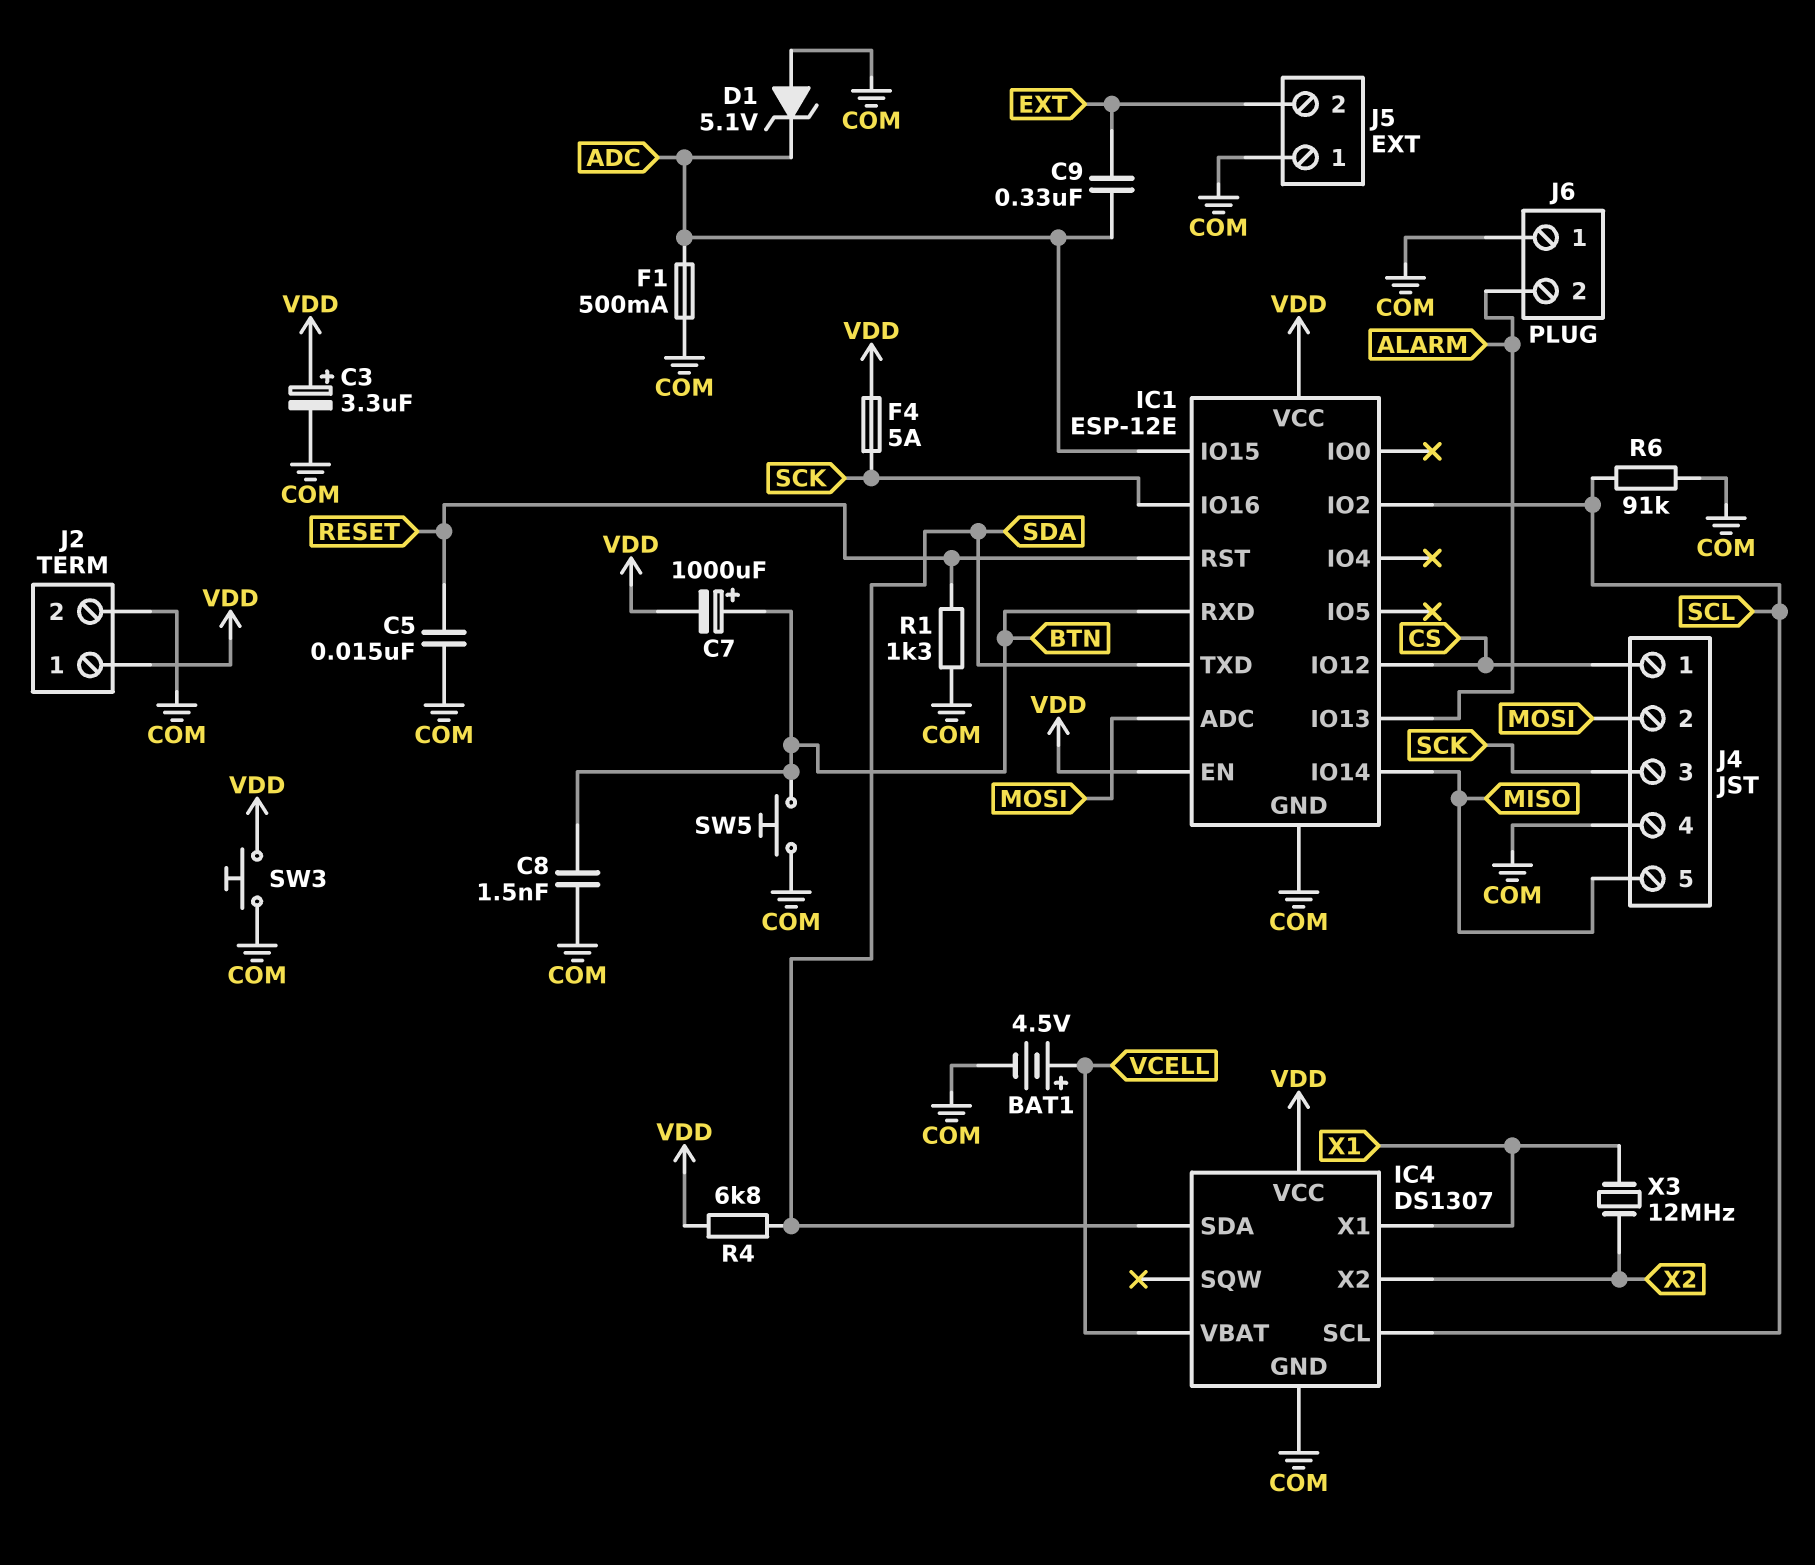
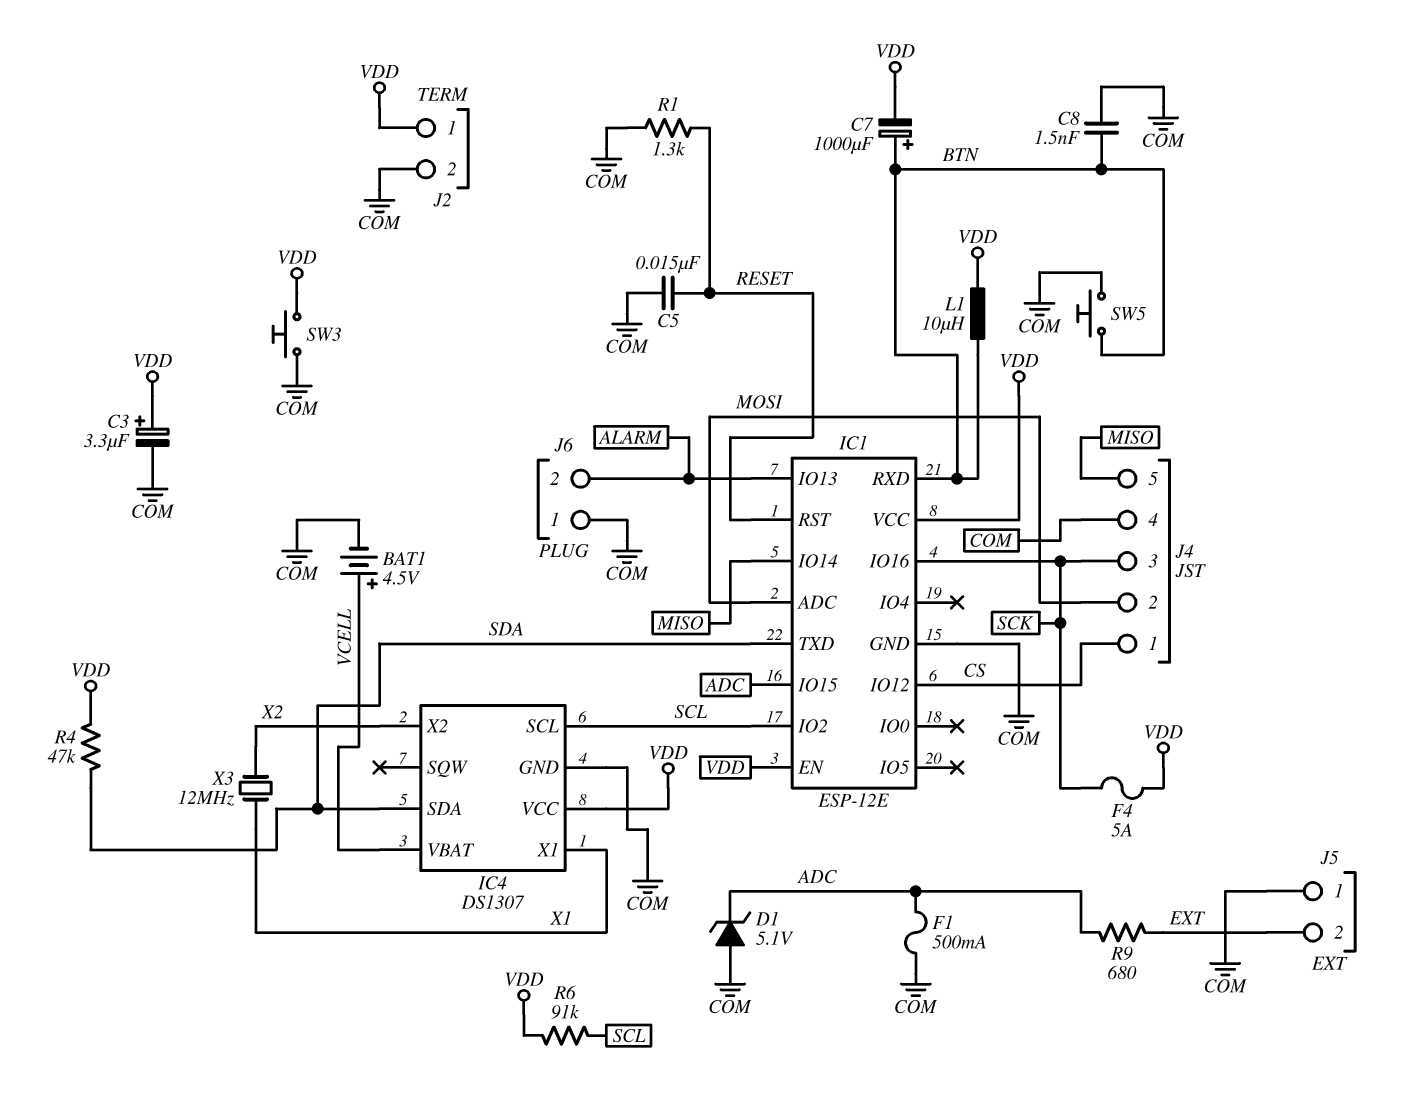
C9: 330nF (ADC, EXT) -> none
L1: none -> 10uH (BTN, VDD)
R4: 6.8k (SDA, VDD) -> 47k (SDA, VDD)
R6: 91k (COM, SCL) -> 91k (SCL, VDD)
R9: none -> 680 (ADC, EXT)

